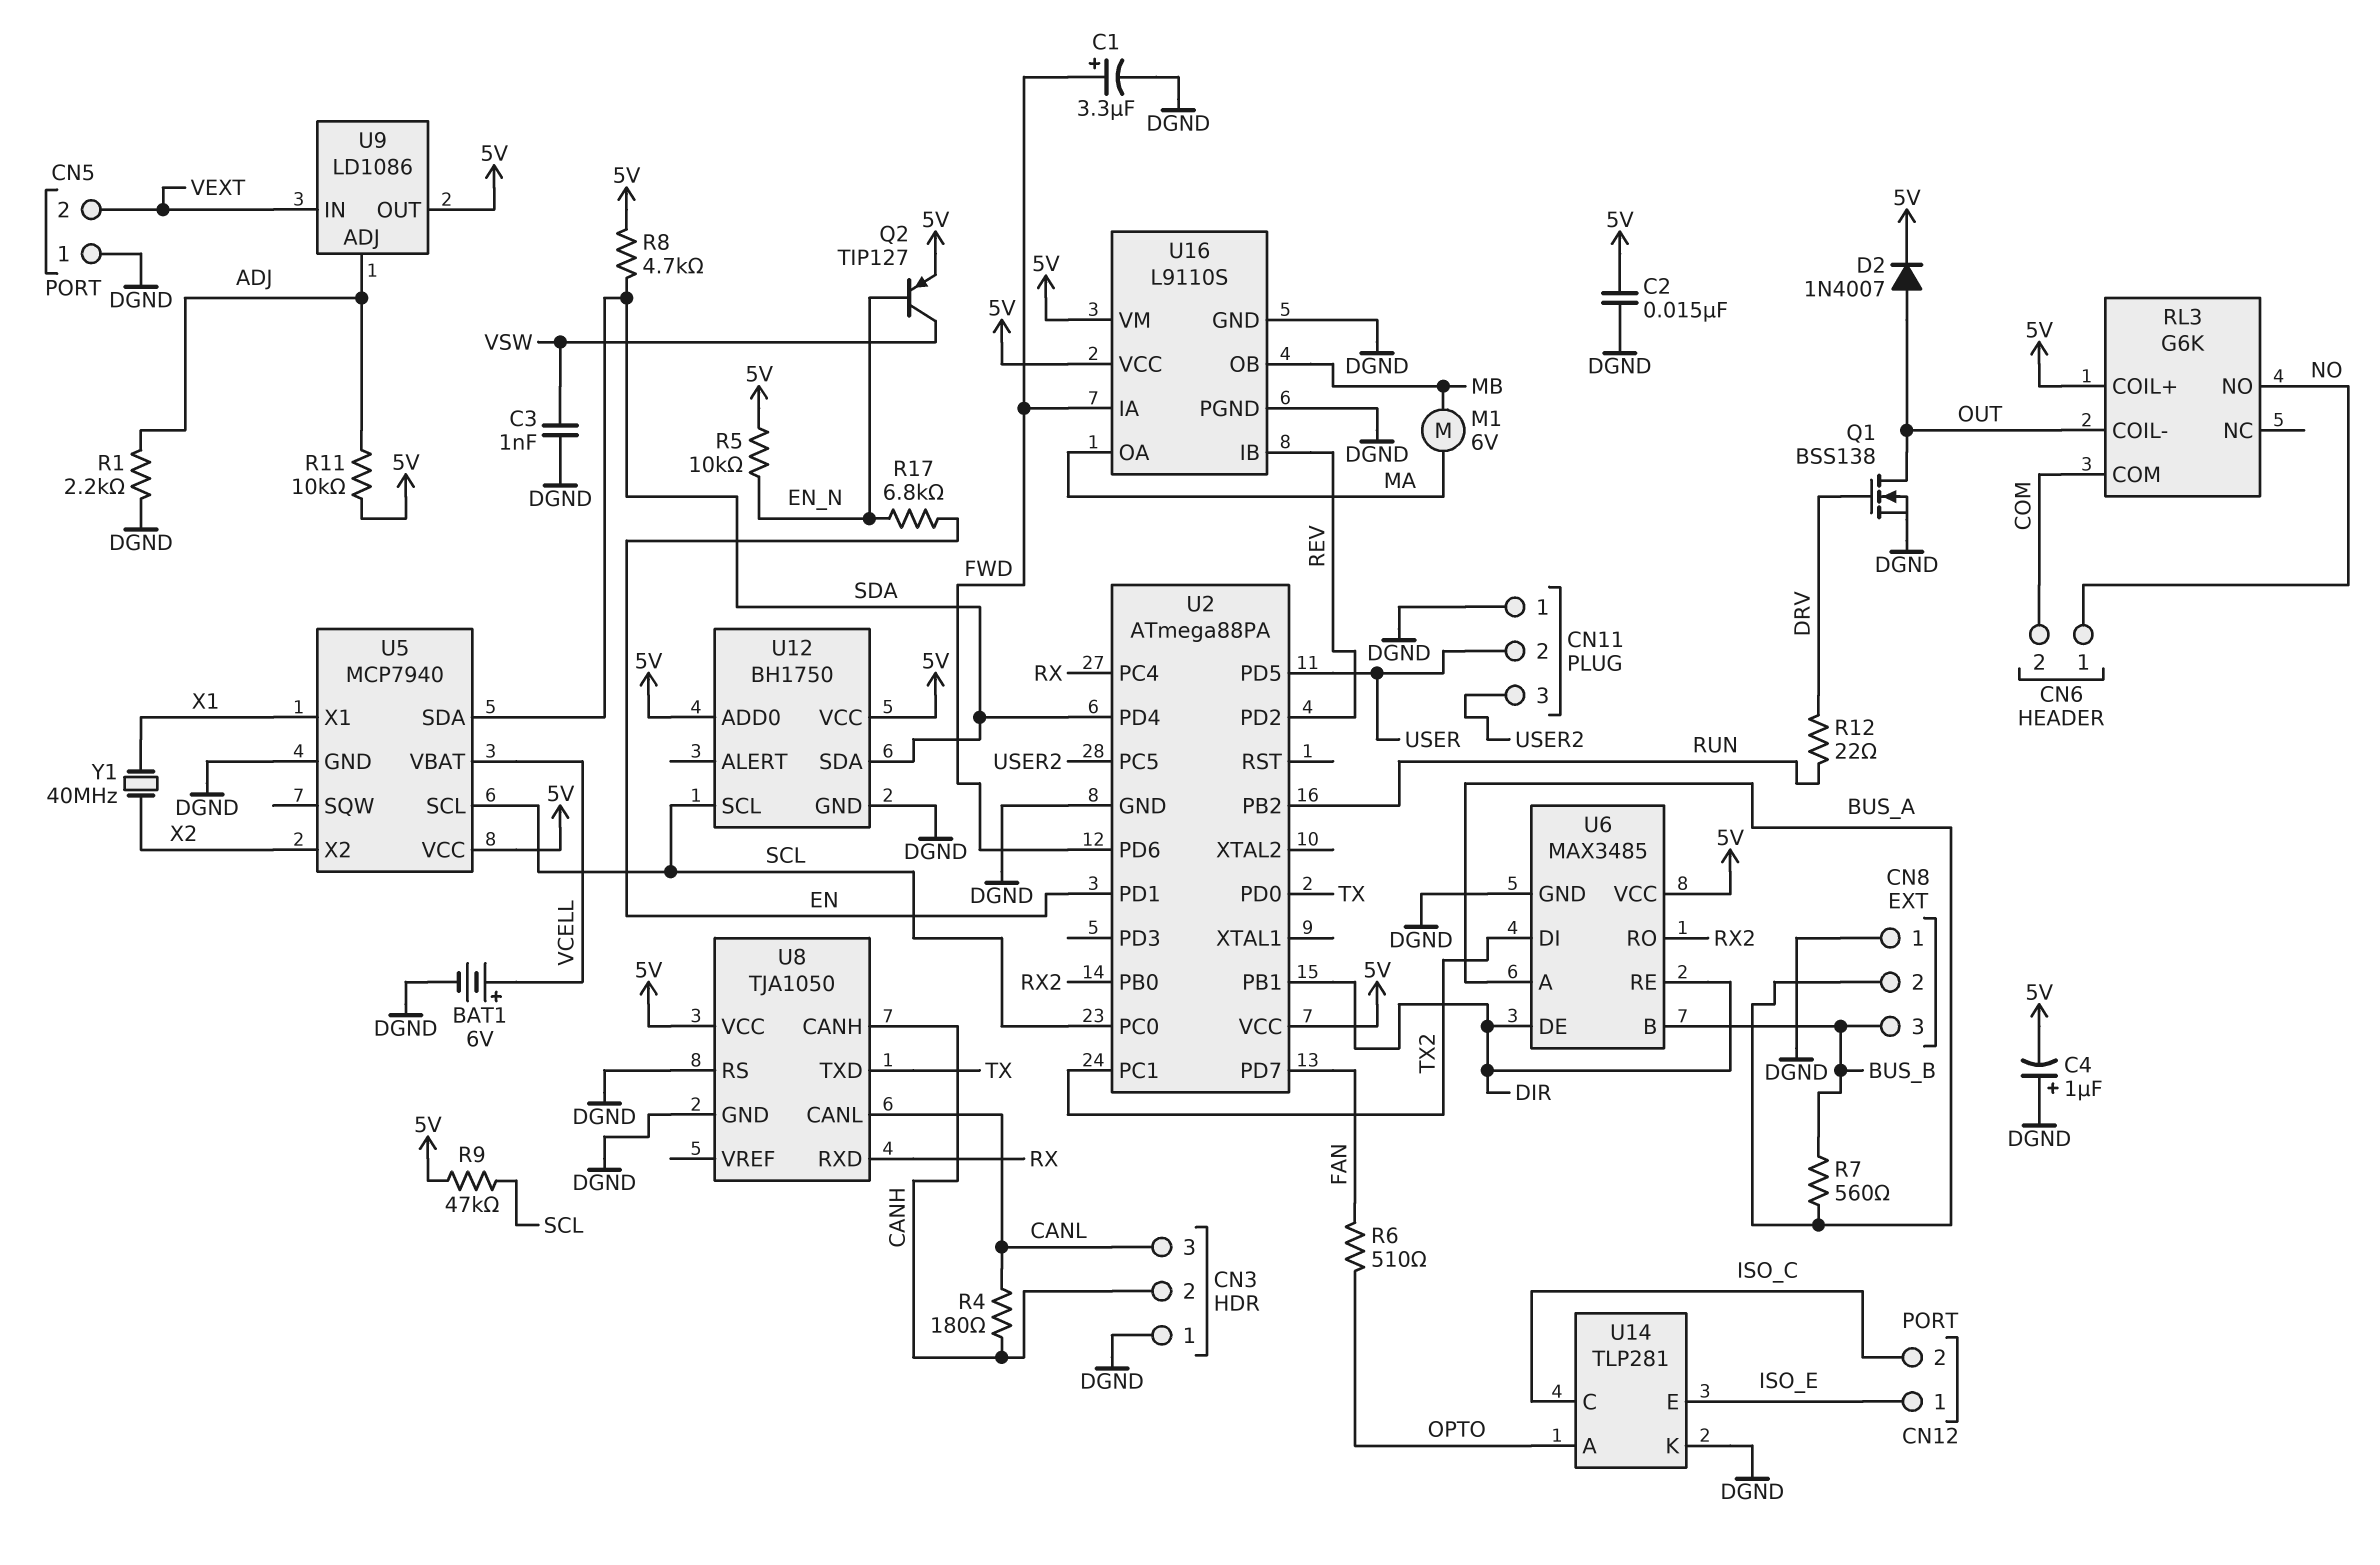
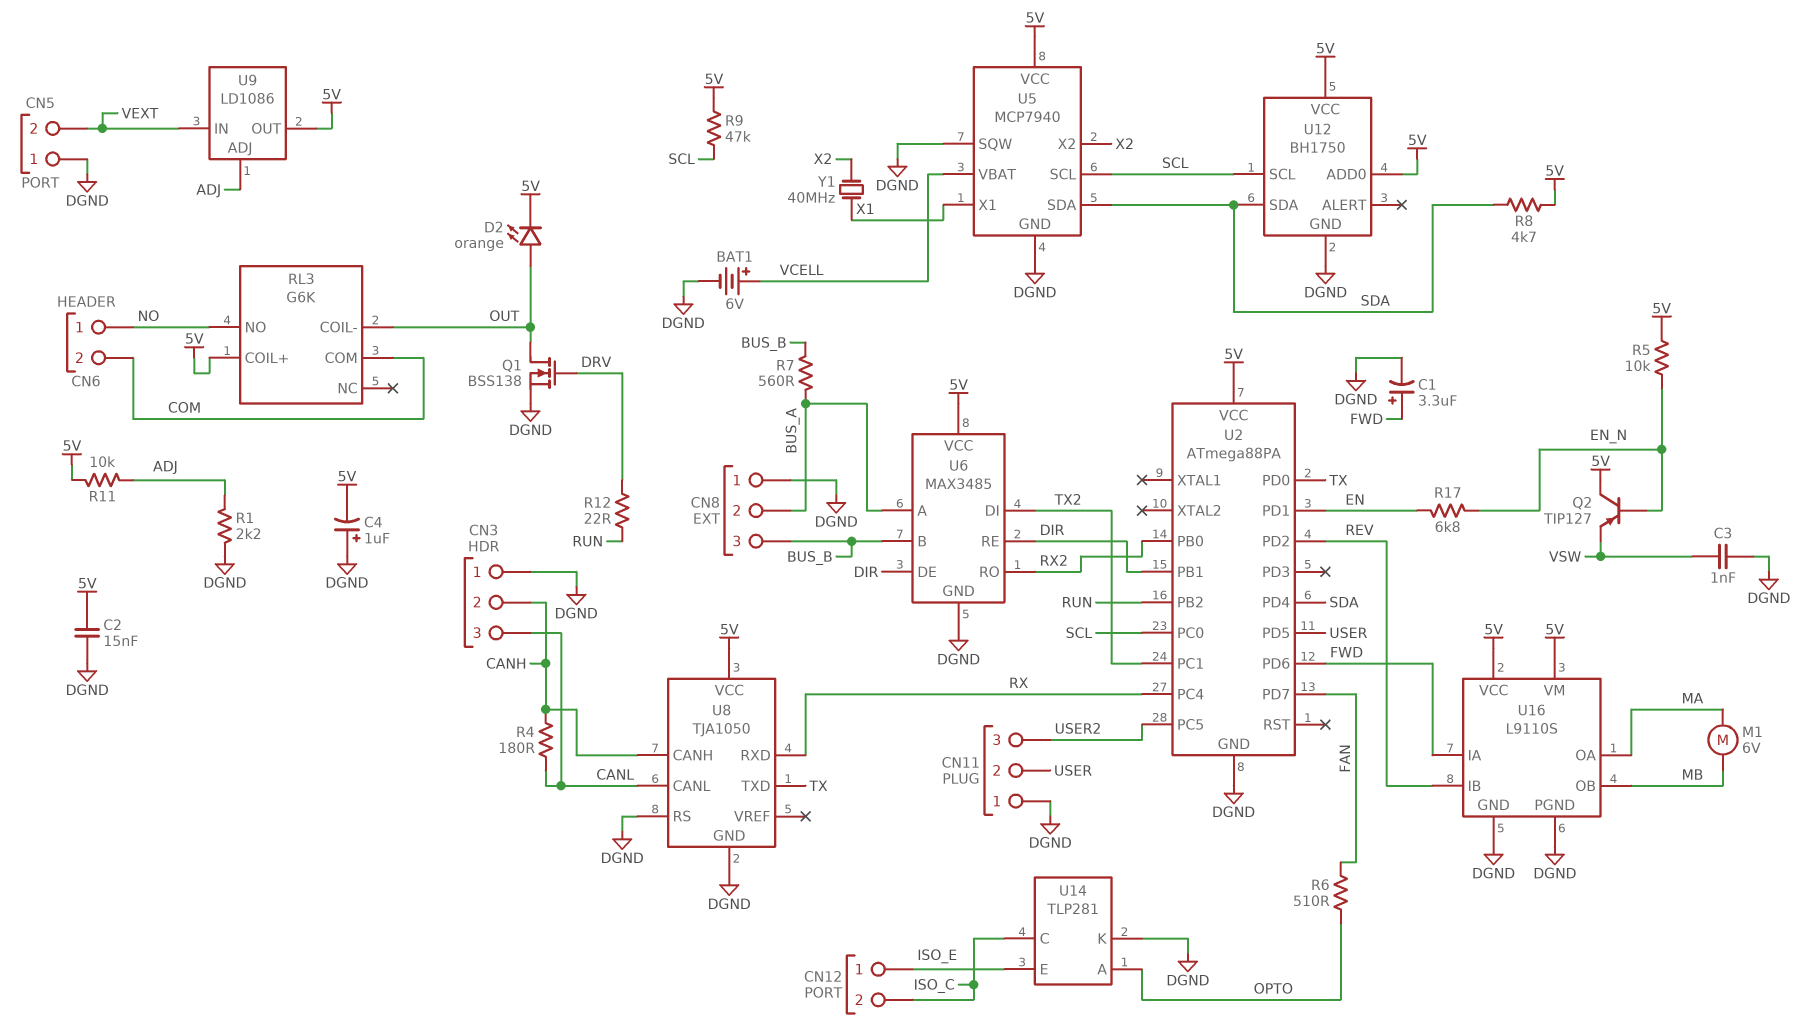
D2: diode 1N4007 (A OUT, K 5V) -> LED orange (A OUT, K 5V)
Q2: PNP TIP127 (B EN_N, C VSW, E 5V) -> PNP TIP127 (B EN_N, C 5V, E VSW)
U5 pin SQW: none -> DGND

